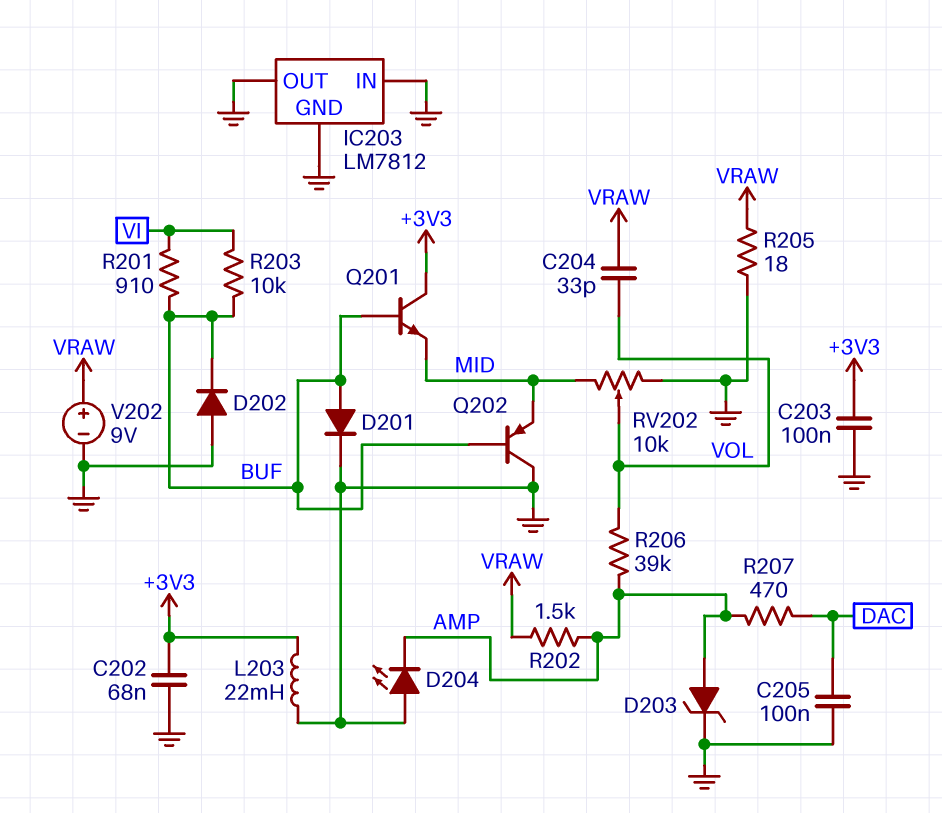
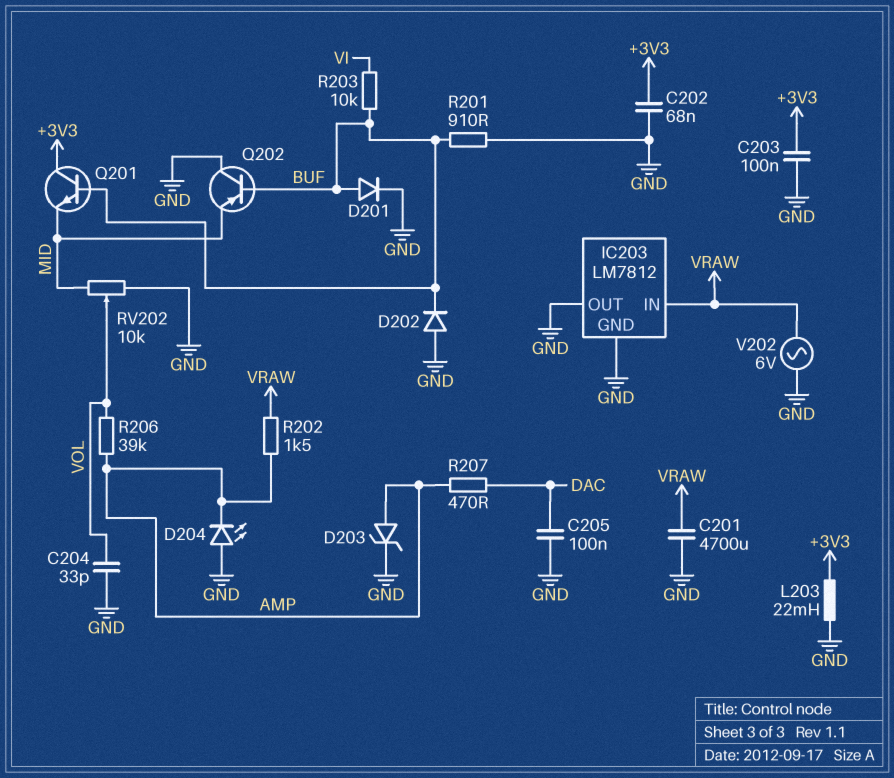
C201: none -> 4700uF (GND, VRAW)
C204: 33pF (VOL, VRAW) -> 33pF (GND, VOL)
IC203 pin IN: GND -> VRAW
R201: 910 (BUF, VI) -> 910 (BUF, GND)
R205: 18 (GND, VRAW) -> none
V202: 9V (plus VRAW, minus GND) -> AC 6V (GND, VRAW)

